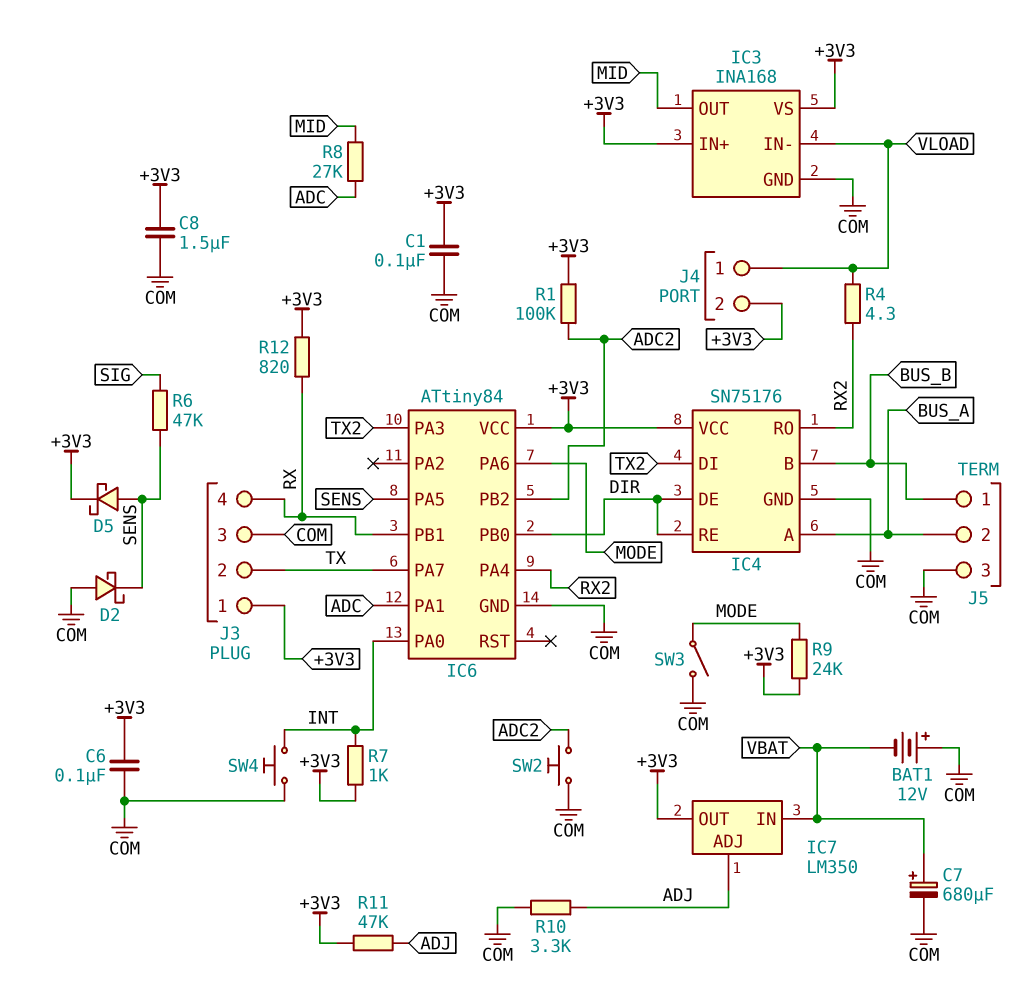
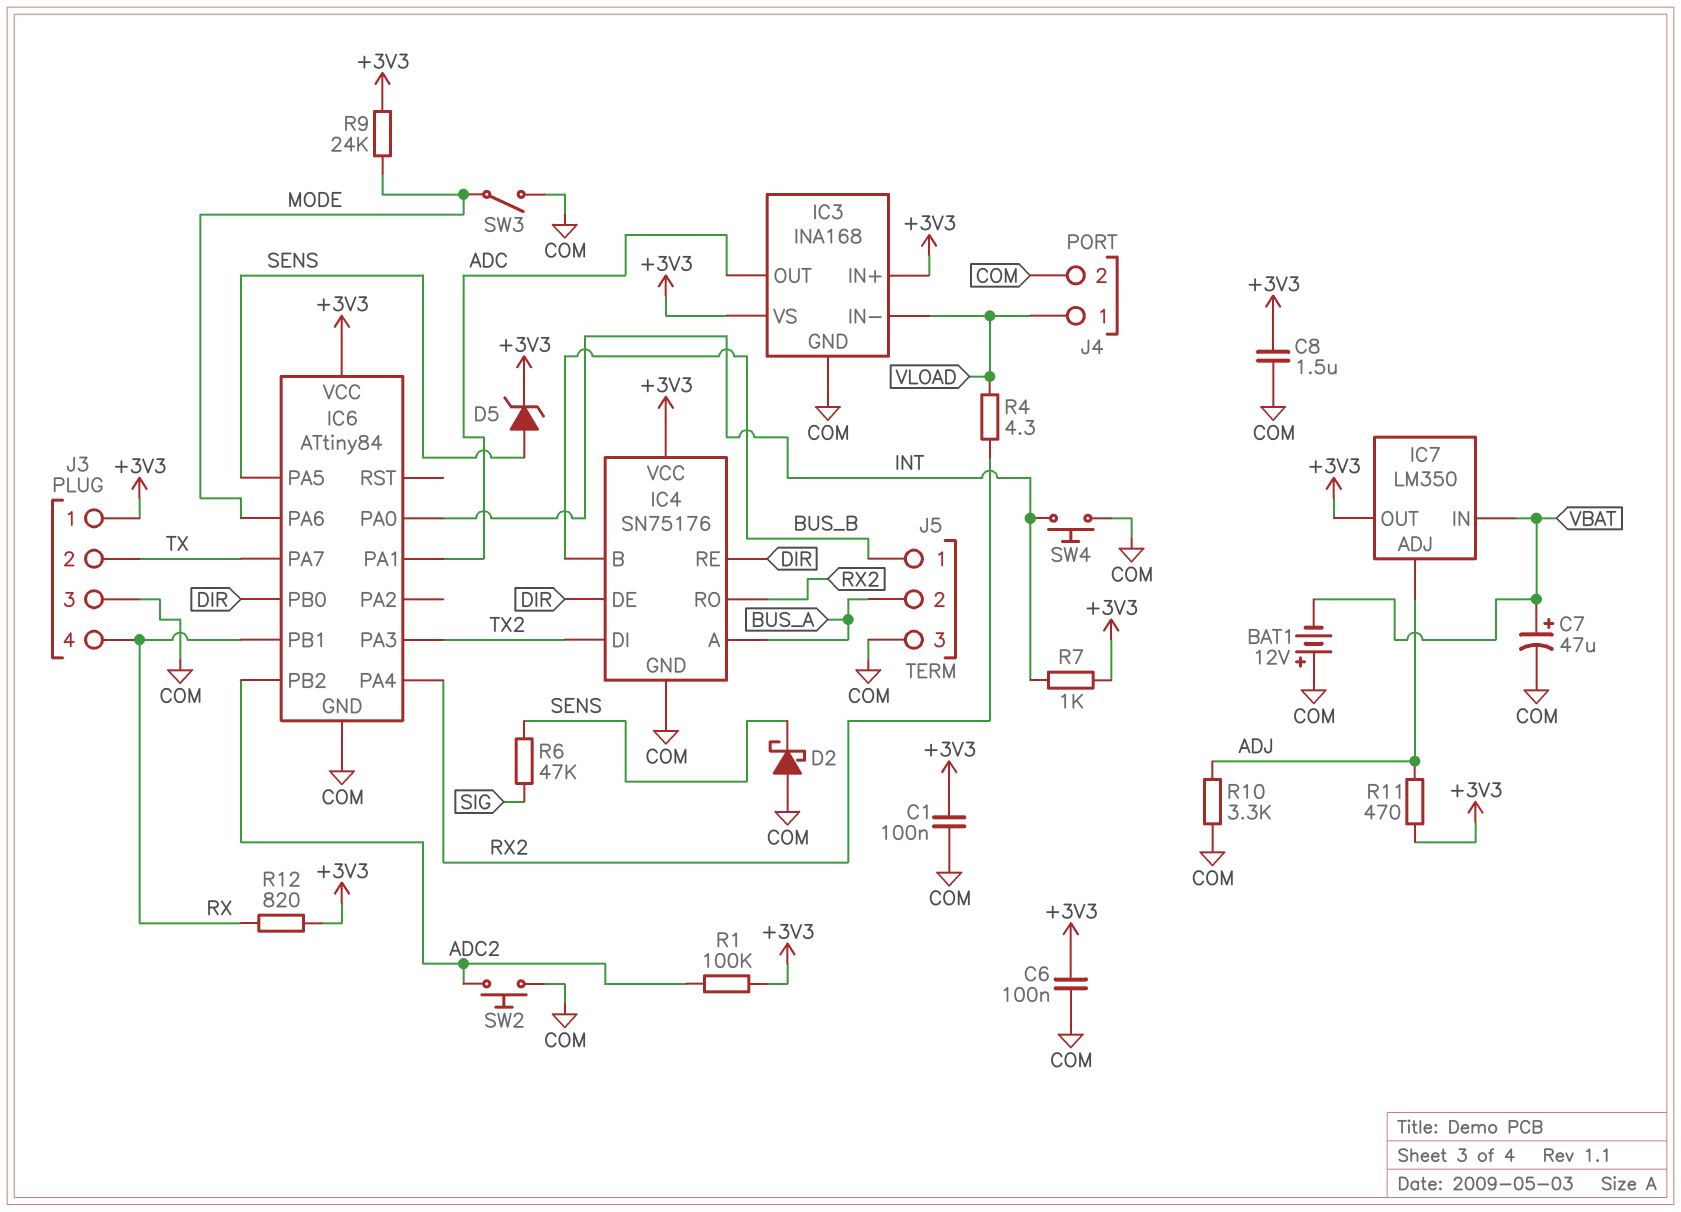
C7: 680uF (plus VBAT, minus COM) -> 47uF (plus VBAT, minus COM)
D5: schottky (A SENS, K +3V3) -> zener (A SENS, K +3V3)
IC3 pin OUT: MID -> ADC
J4 pin 2: +3V3 -> COM
R8: 27k (ADC, MID) -> none
R11: 47k (+3V3, ADJ) -> 470 (+3V3, ADJ)

